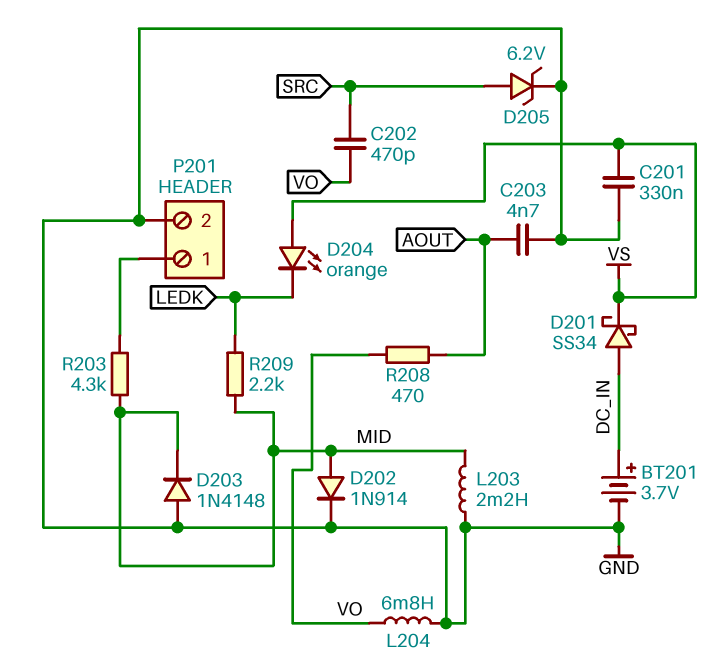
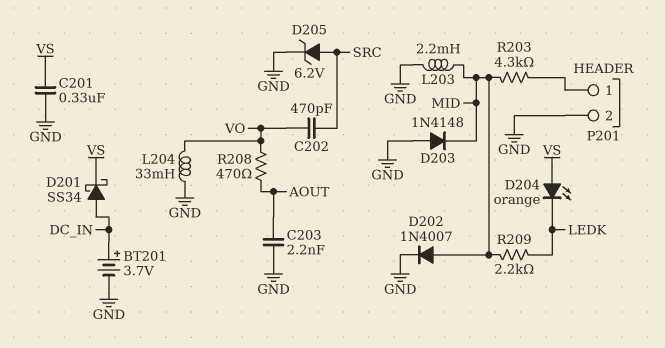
C203: 4.7nF (AOUT, GND) -> 2.2nF (AOUT, GND)
D202: diode 1N914 (A MID, K GND) -> diode 1N4007 (A MID, K GND)
L204: 6.8mH (GND, VO) -> 33mH (GND, VO)

